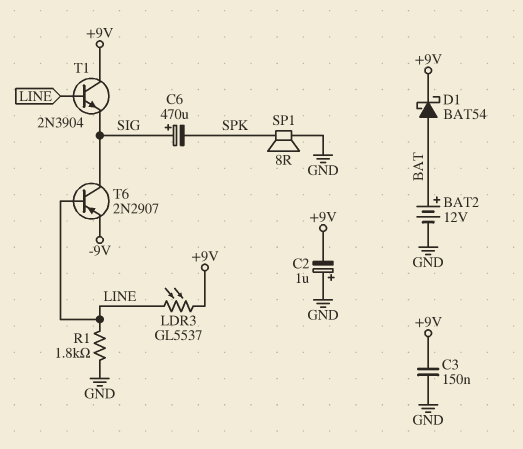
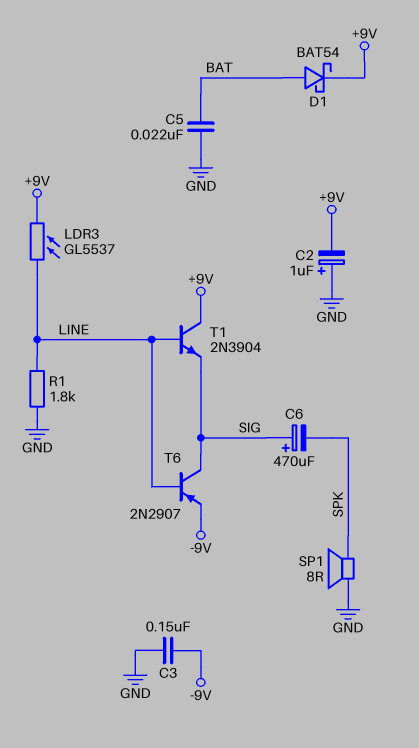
BAT2: 12V (plus BAT, minus GND) -> none
C3: 150nF (+9V, GND) -> 150nF (-9V, GND)
C5: none -> 22nF (BAT, GND)

